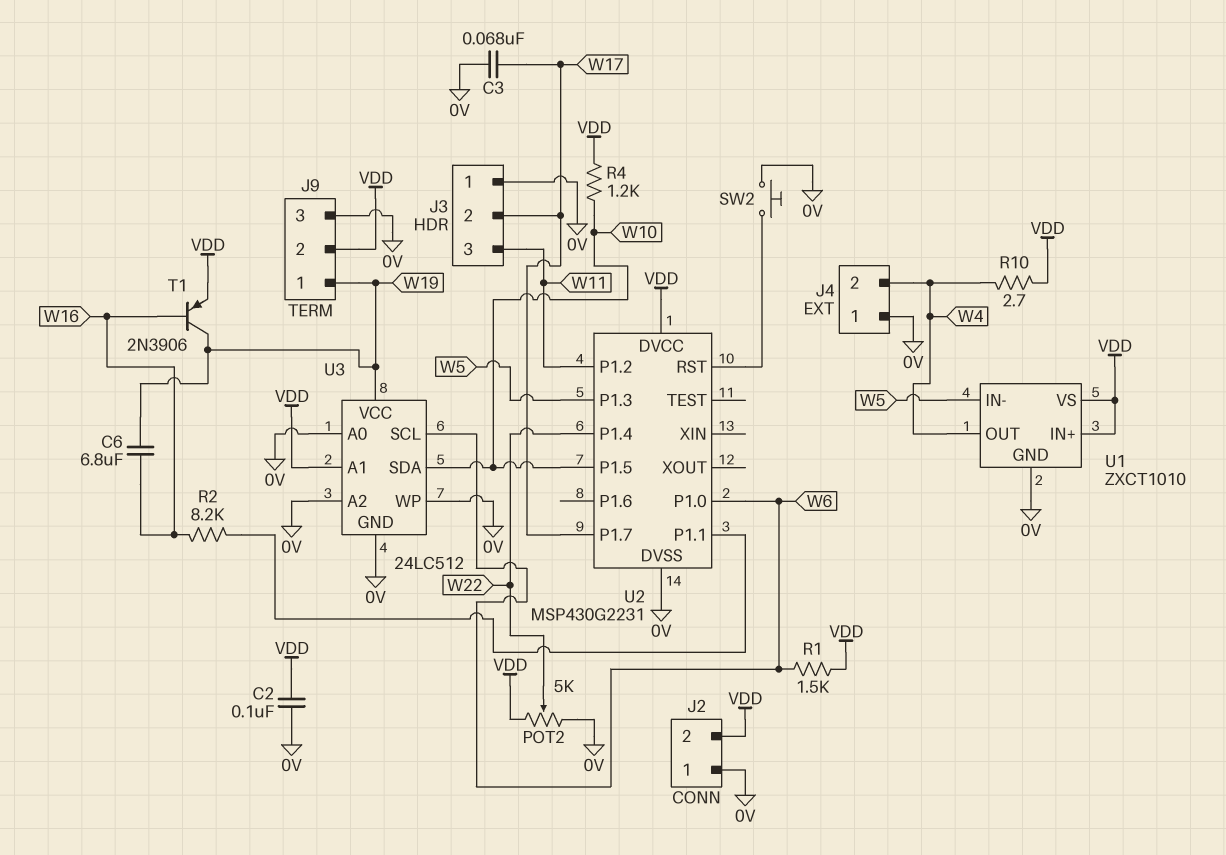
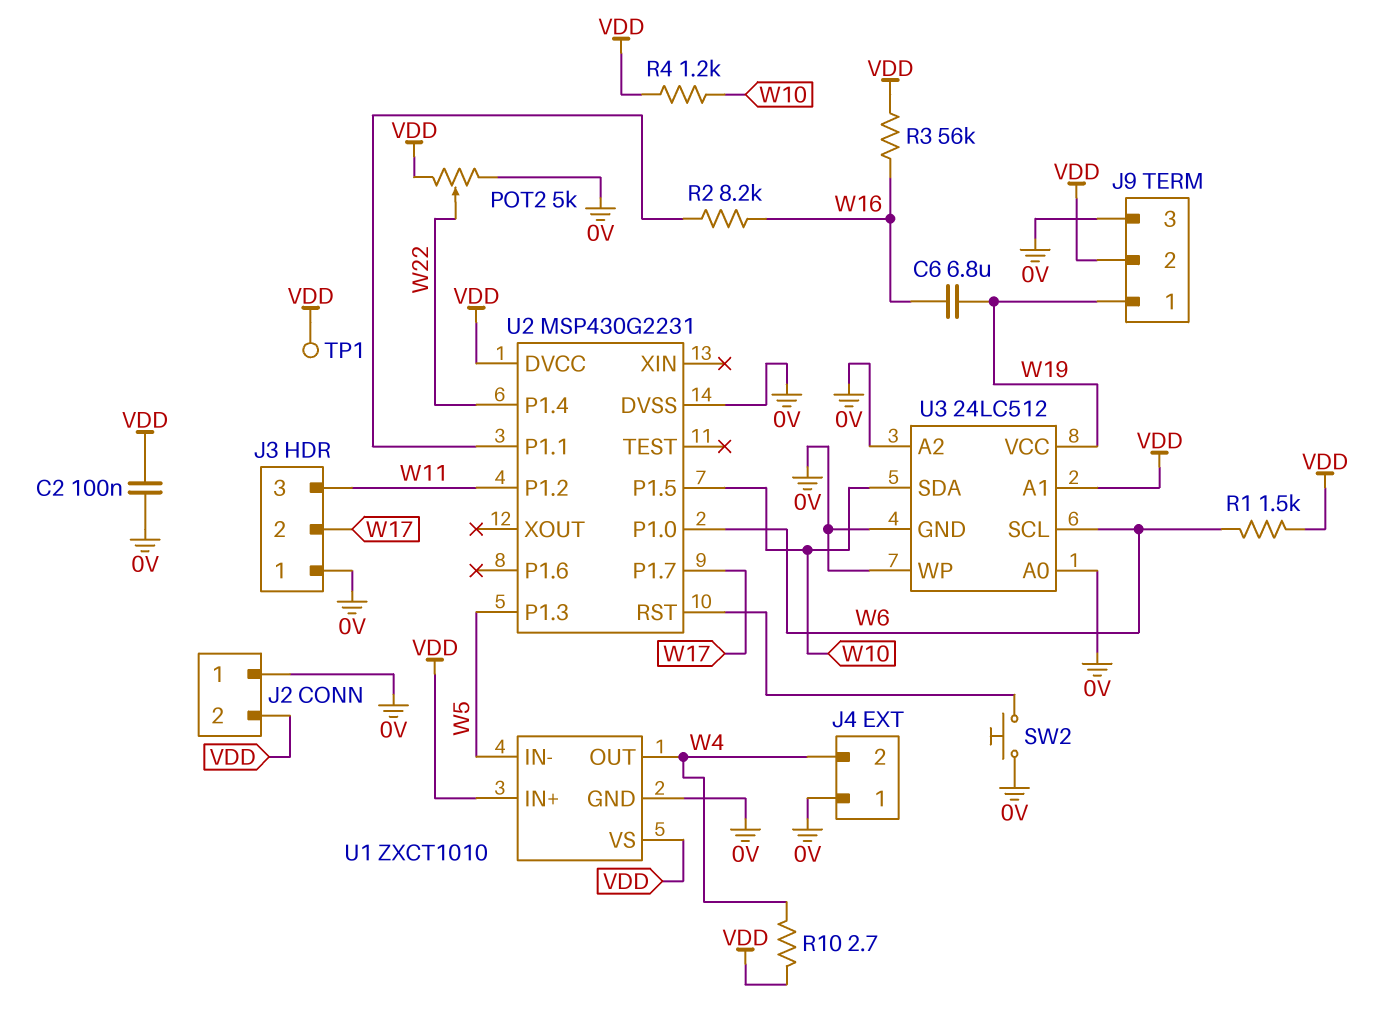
C3: 68nF (0V, W17) -> none
R3: none -> 56k (VDD, W16)
T1: PNP 2N3906 (B W16, C W19, E VDD) -> none
TP1: none -> test point (VDD)

